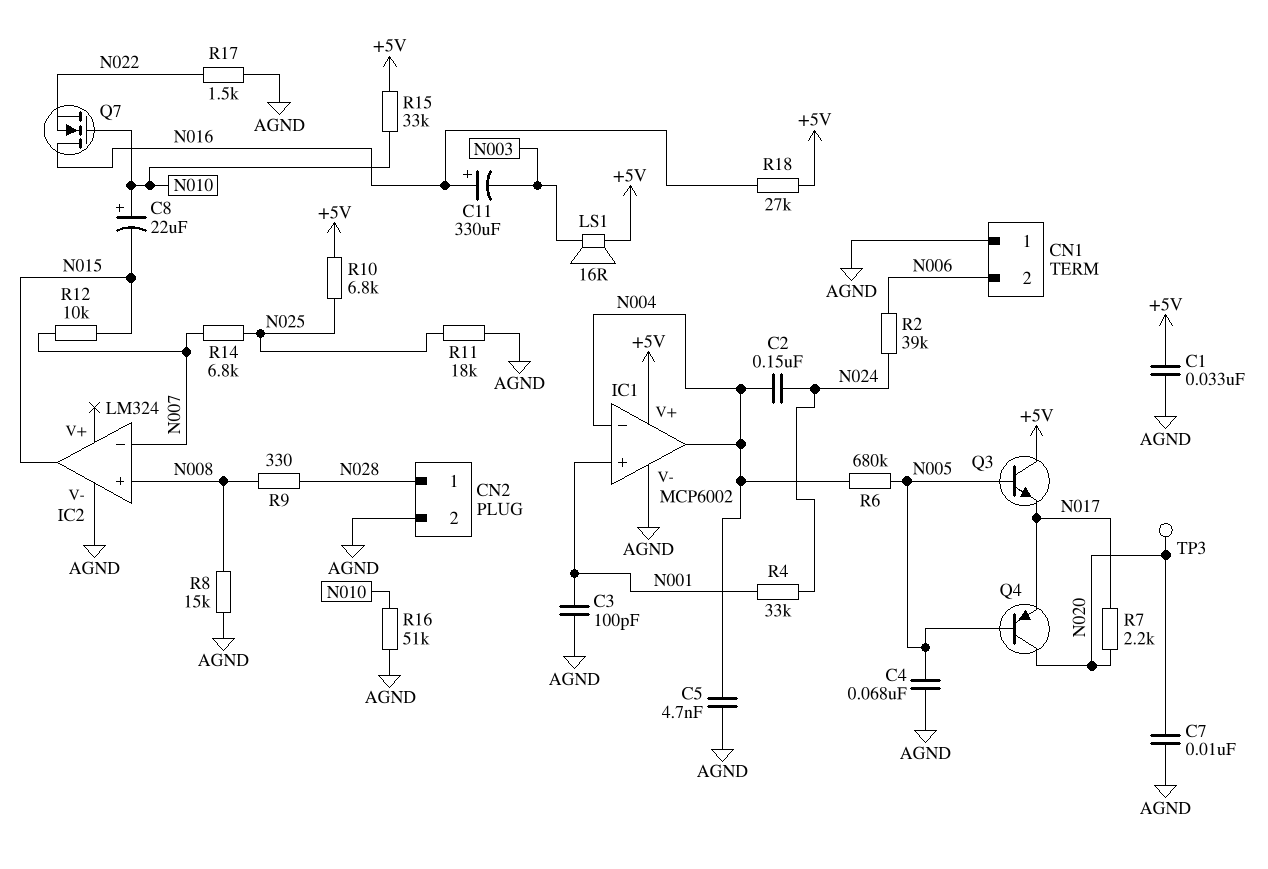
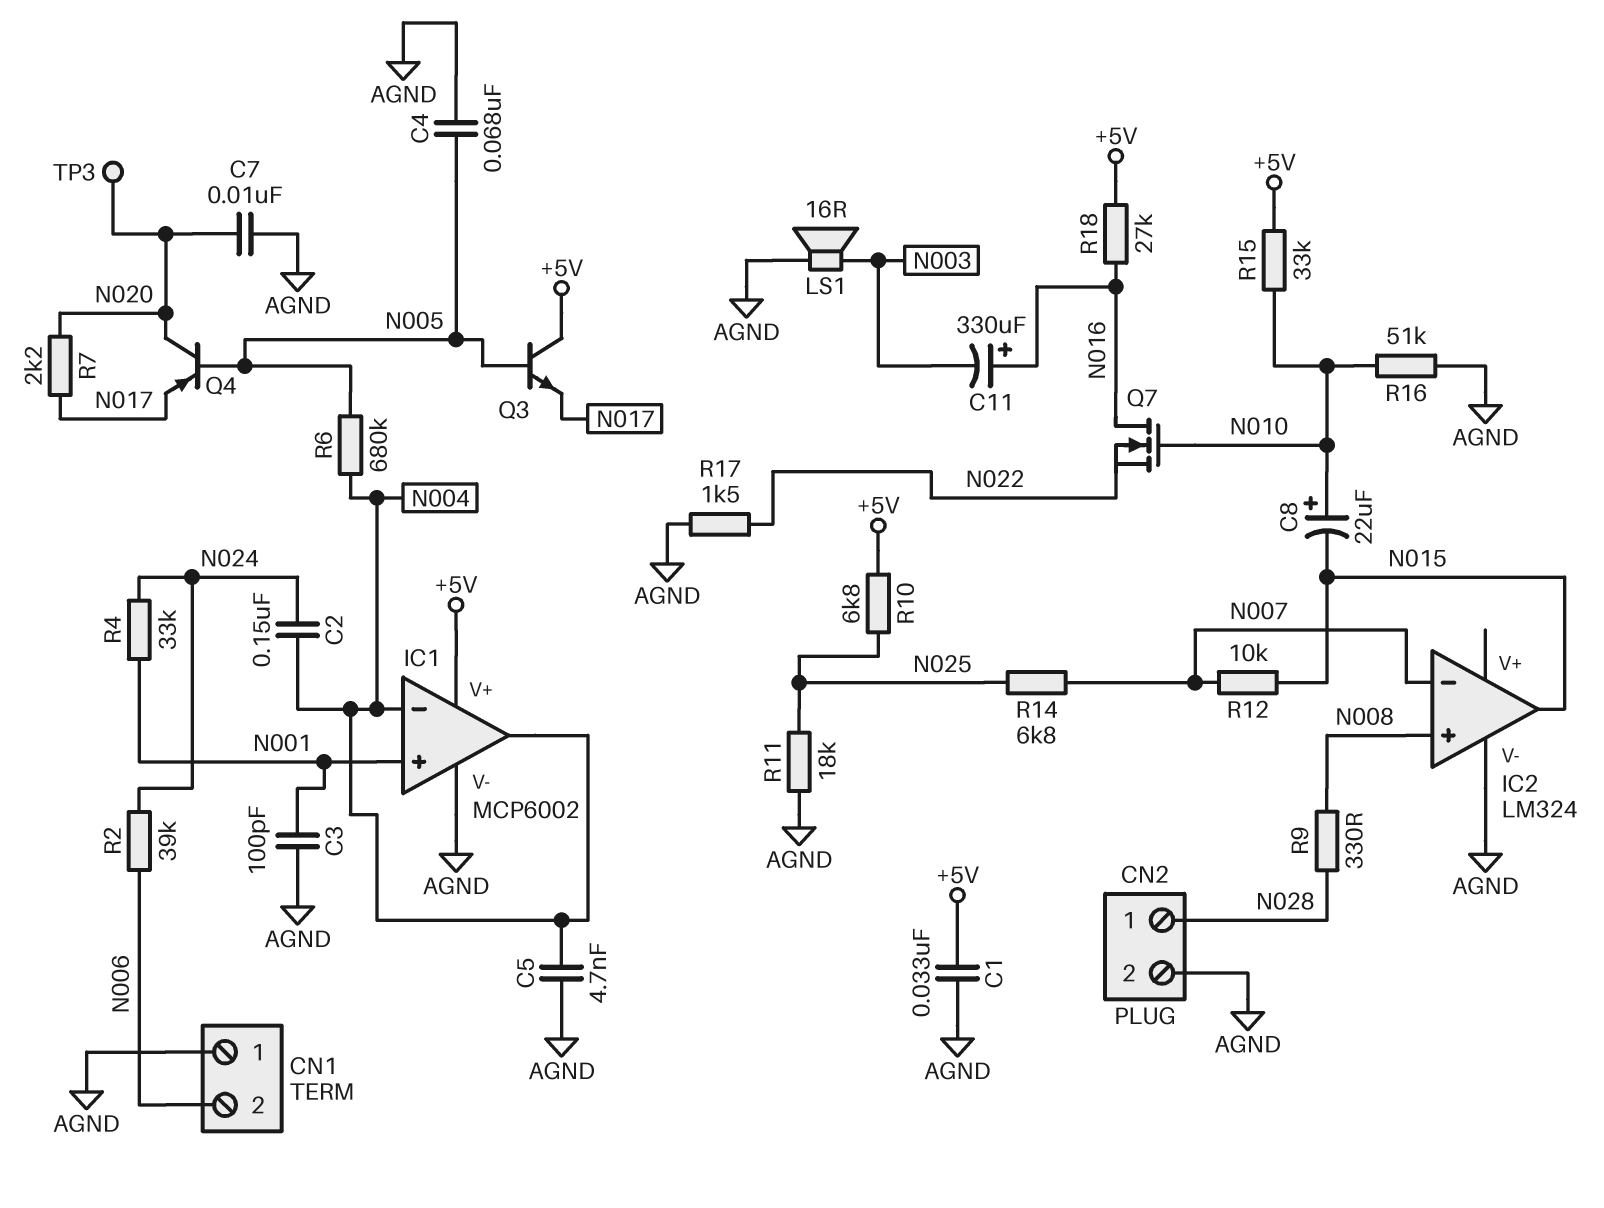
LS1: speaker 16R (+5V, N003) -> speaker 16R (AGND, N003)
R8: 15k (AGND, N008) -> none

